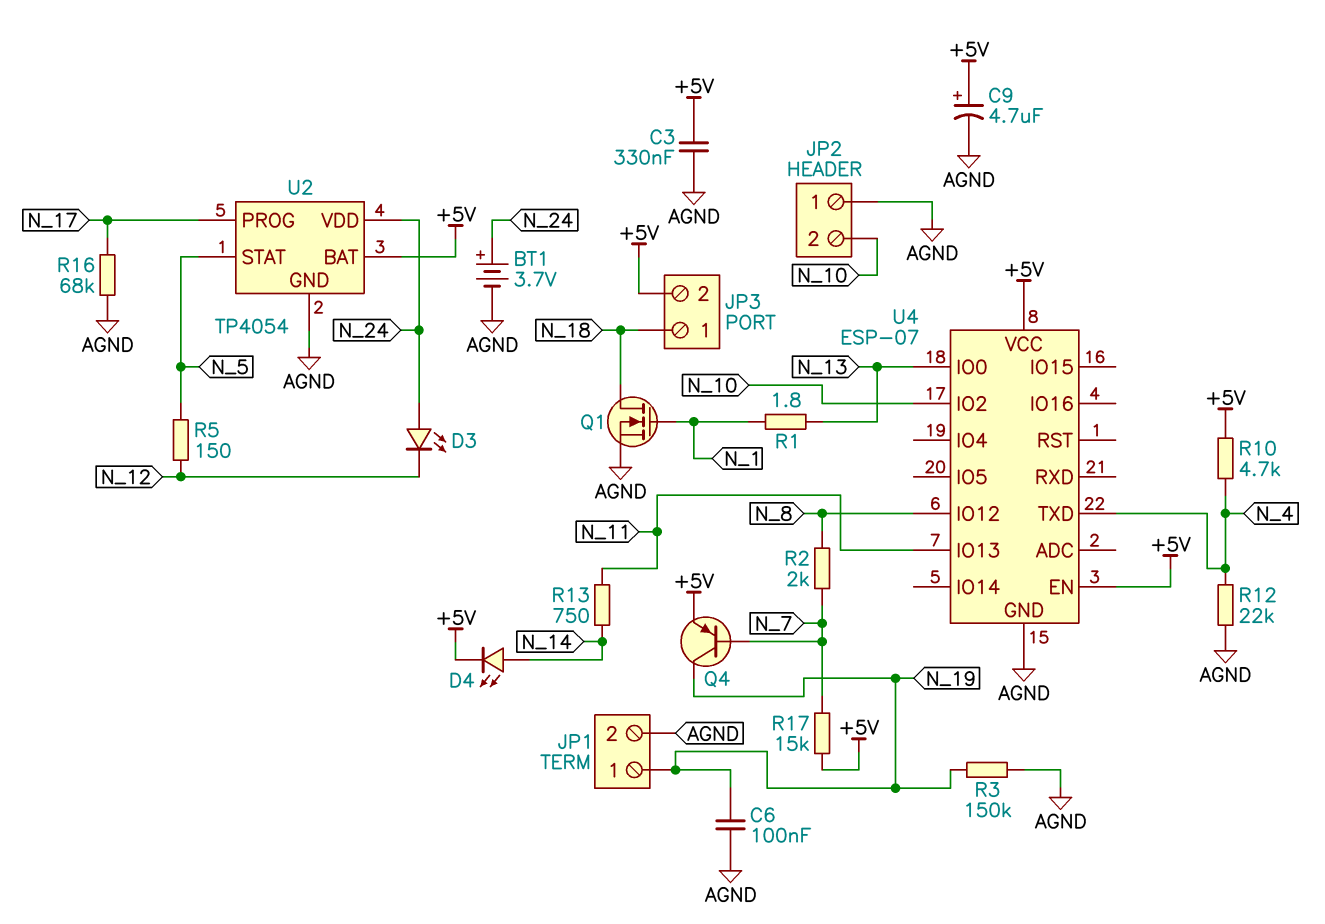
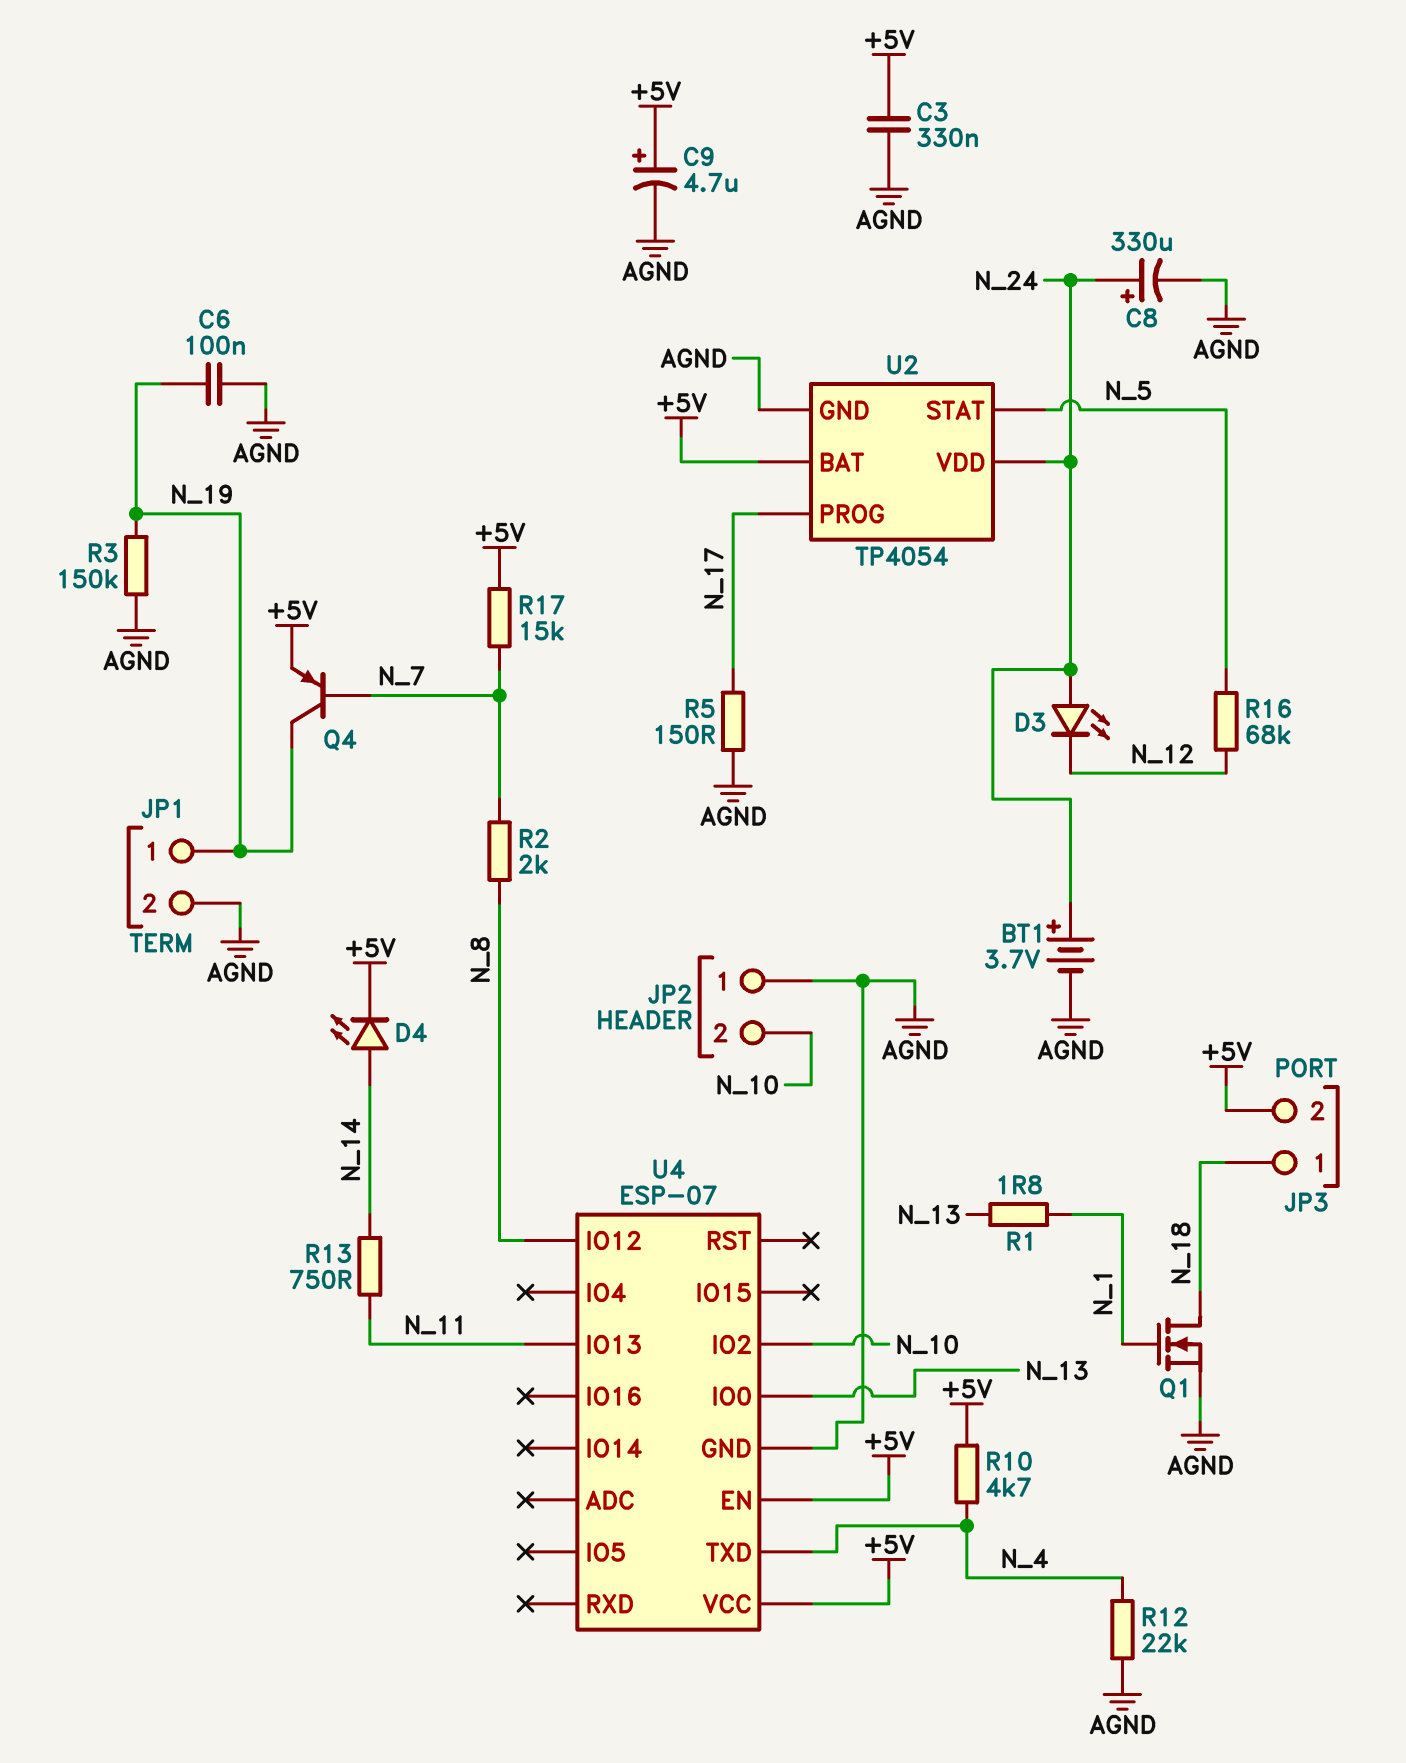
C8: none -> 330uF (plus N_24, minus AGND)
R5: 150 (N_5, N_12) -> 150 (AGND, N_17)
R16: 68k (AGND, N_17) -> 68k (N_5, N_12)

